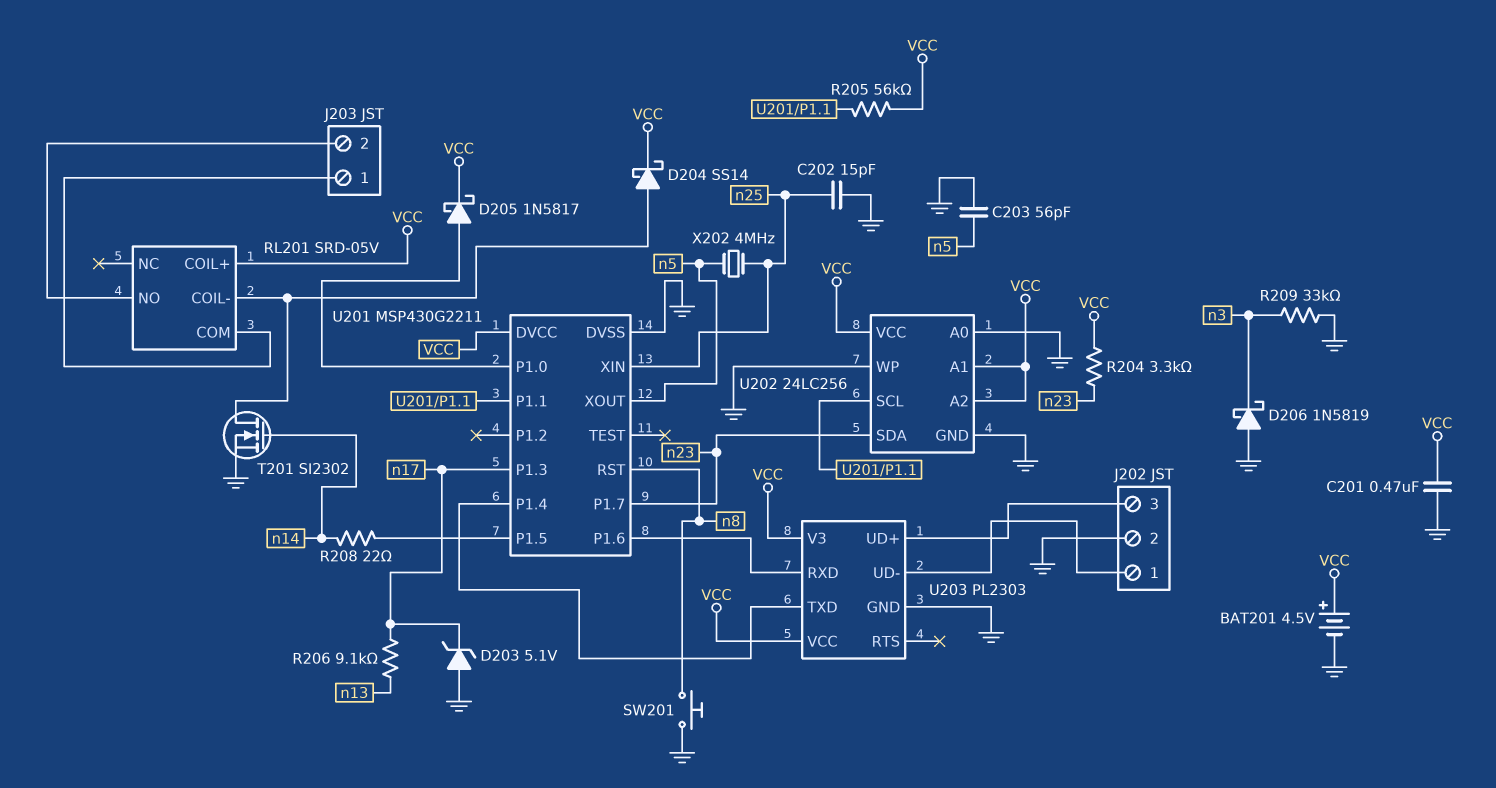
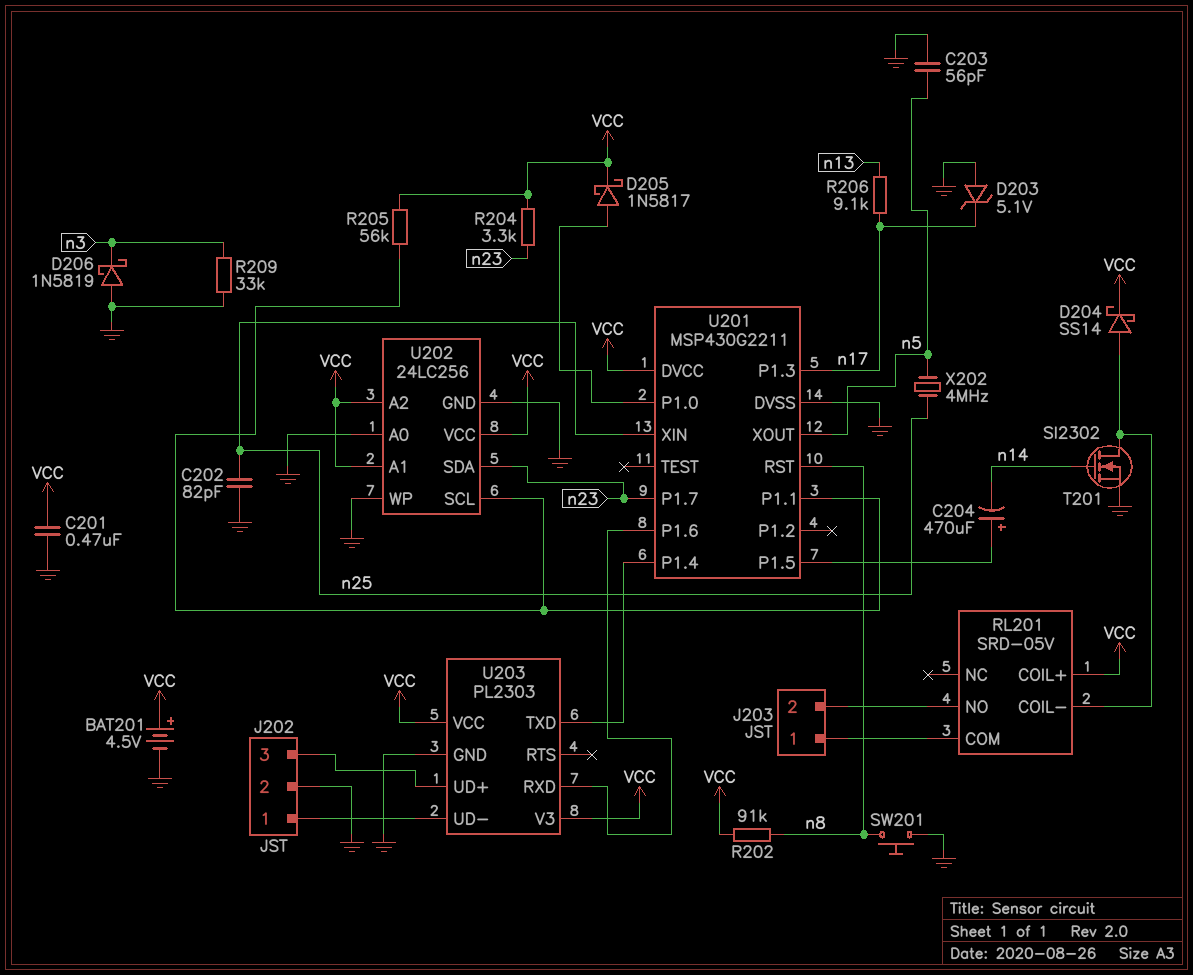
C202: 15pF (GND, n25) -> 82pF (GND, n25)
C204: none -> 470uF (plus U201/P1.5, minus n14)
R202: none -> 91k (VCC, n8)
R208: 22 (U201/P1.5, n14) -> none

